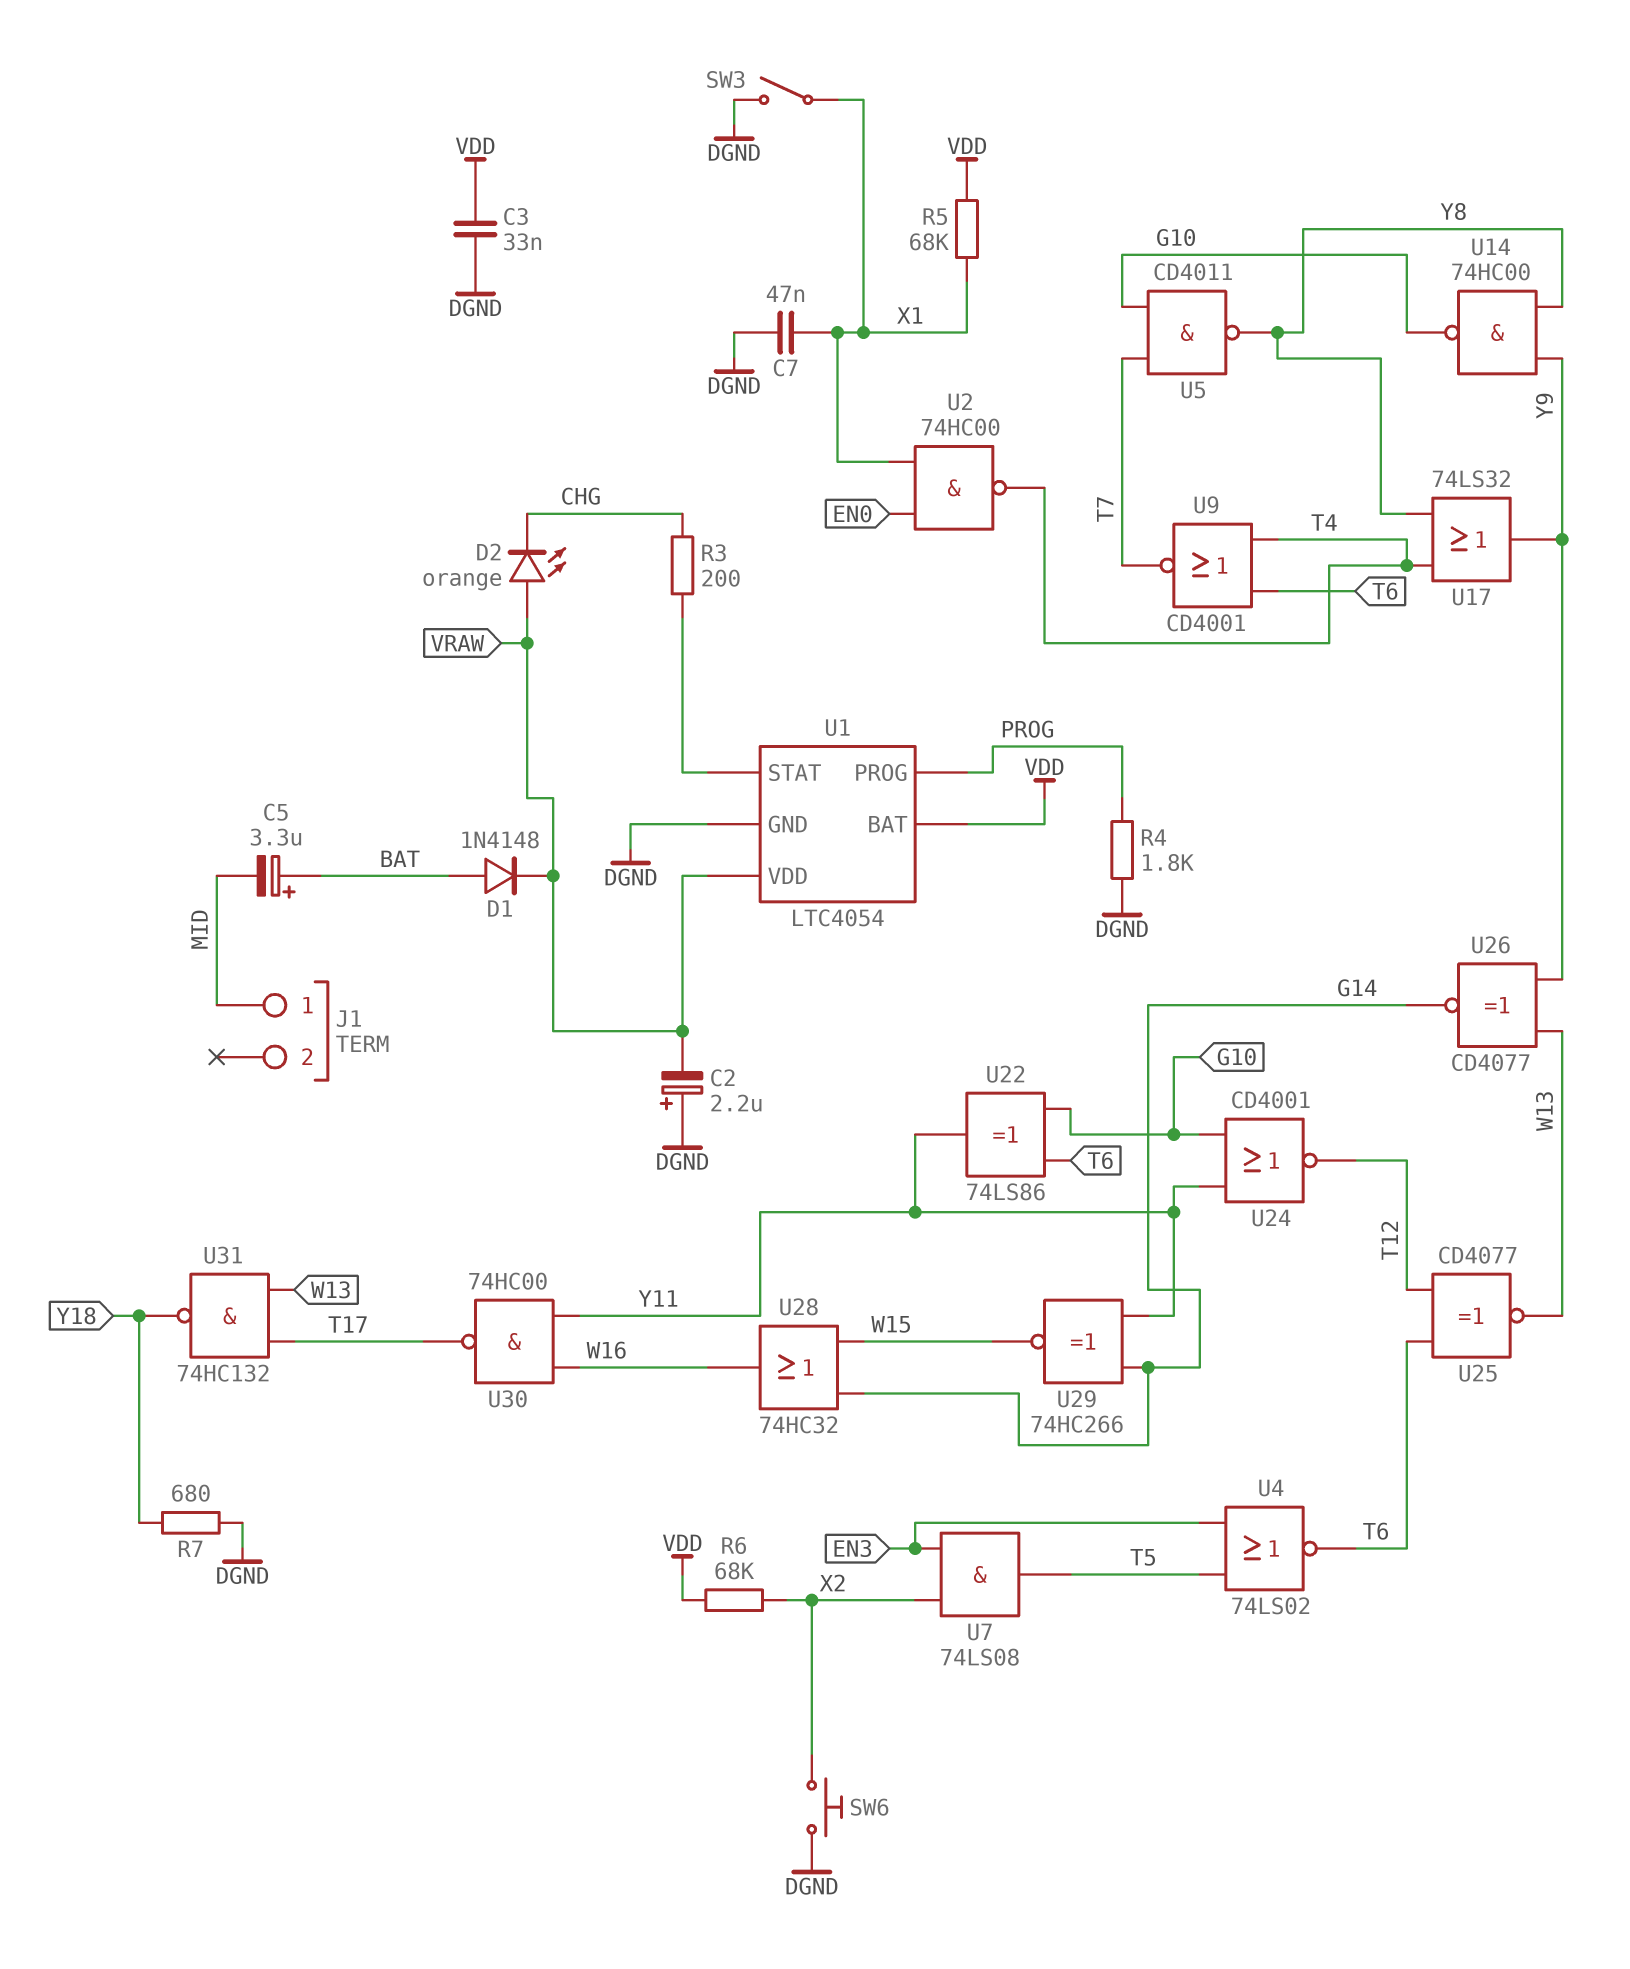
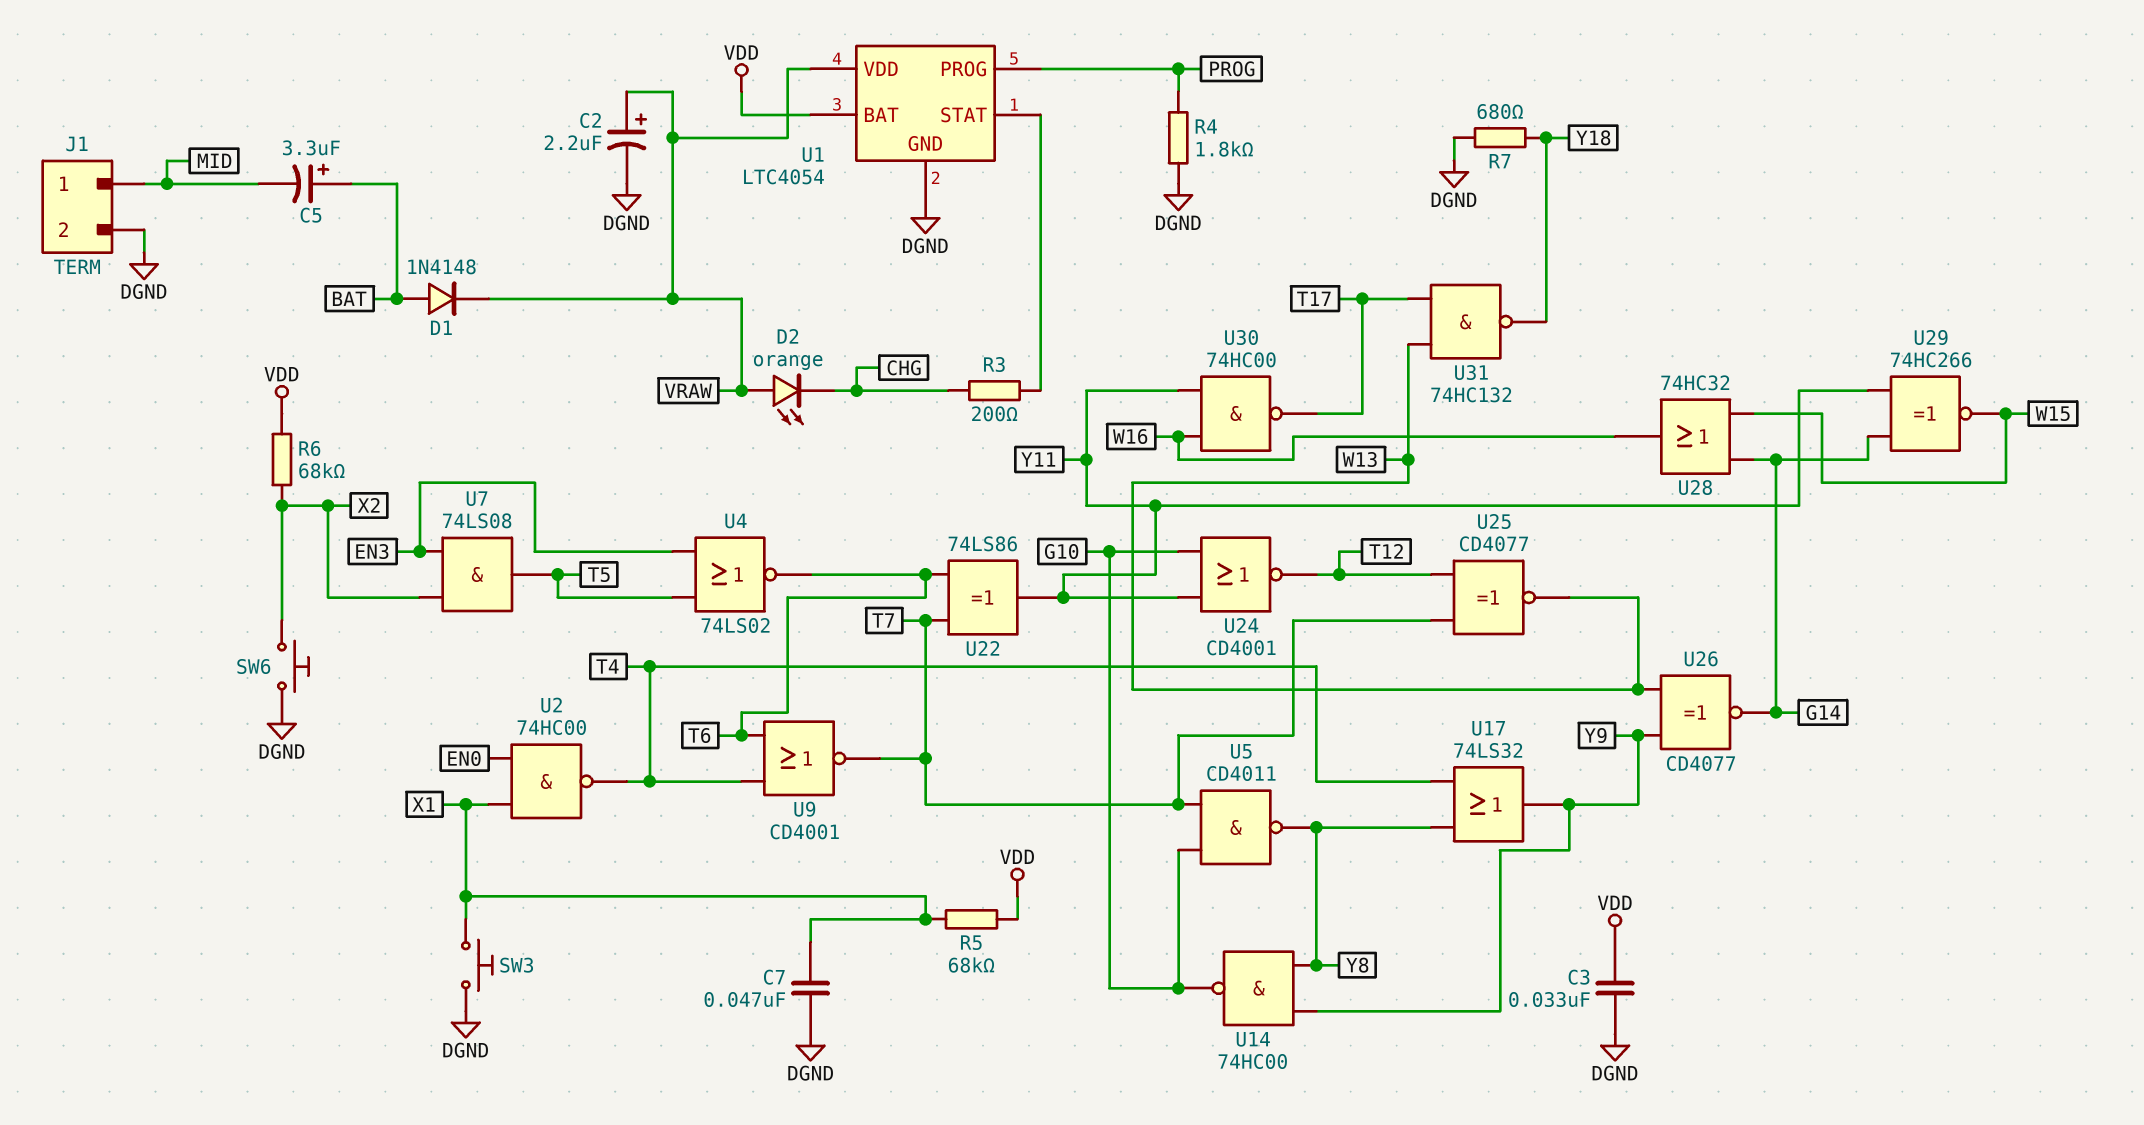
C2: 2.2uF (plus DGND, minus VRAW) -> 2.2uF (plus VRAW, minus DGND)
J1 pin 2: none -> DGND
SW3: switch (DGND, X1) -> button (DGND, X1)
U22: XOR 74LS86 (in G10, in T6, out Y11) -> XOR 74LS86 (in T6, in T7, out Y11)
U25: XNOR CD4077 (in T6, in T12, out W13) -> XNOR CD4077 (in T7, in T12, out W13)

